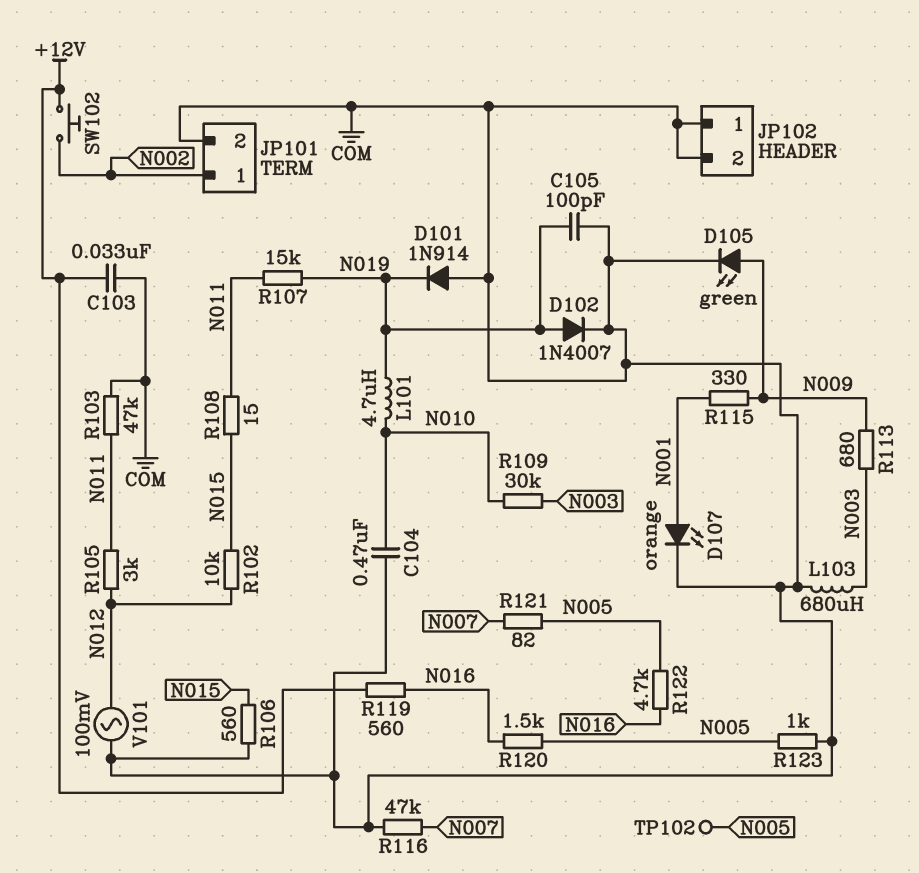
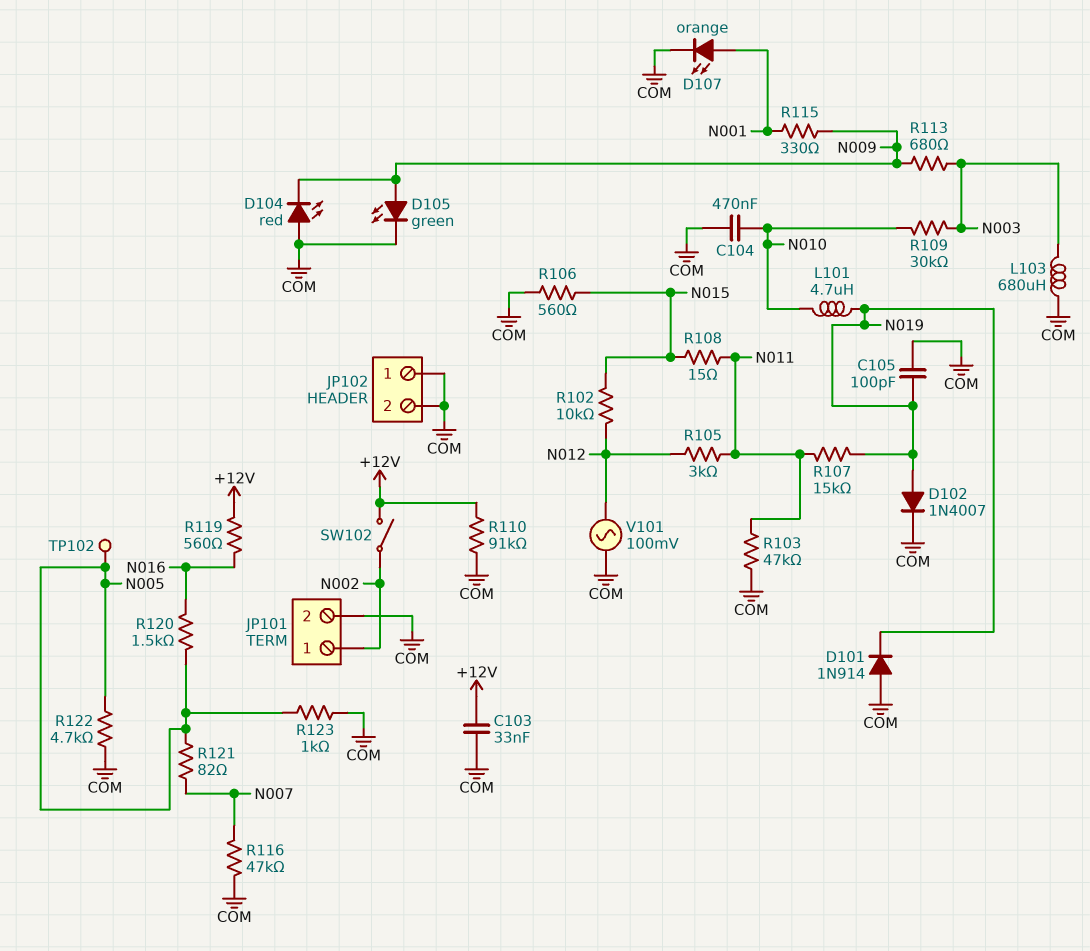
D104: none -> LED red (A COM, K N009)
R110: none -> 91k (+12V, COM)
R122: 4.7k (N005, N016) -> 4.7k (COM, N005)
SW102: button (+12V, N002) -> switch (+12V, N002)

